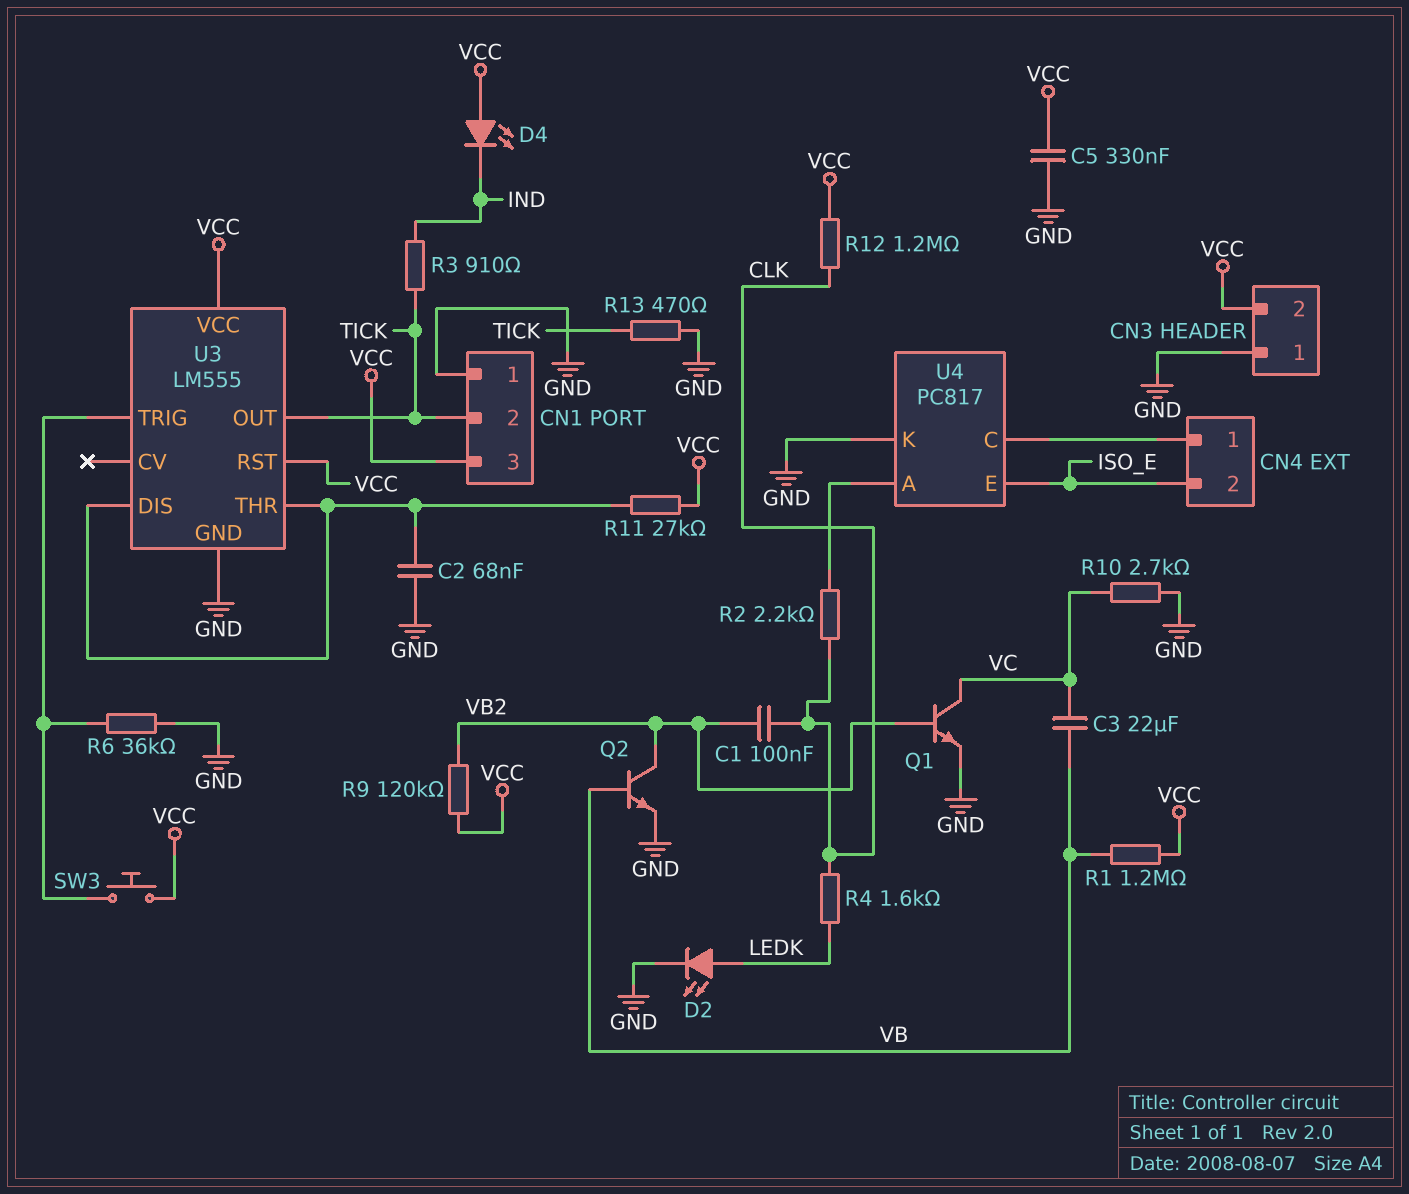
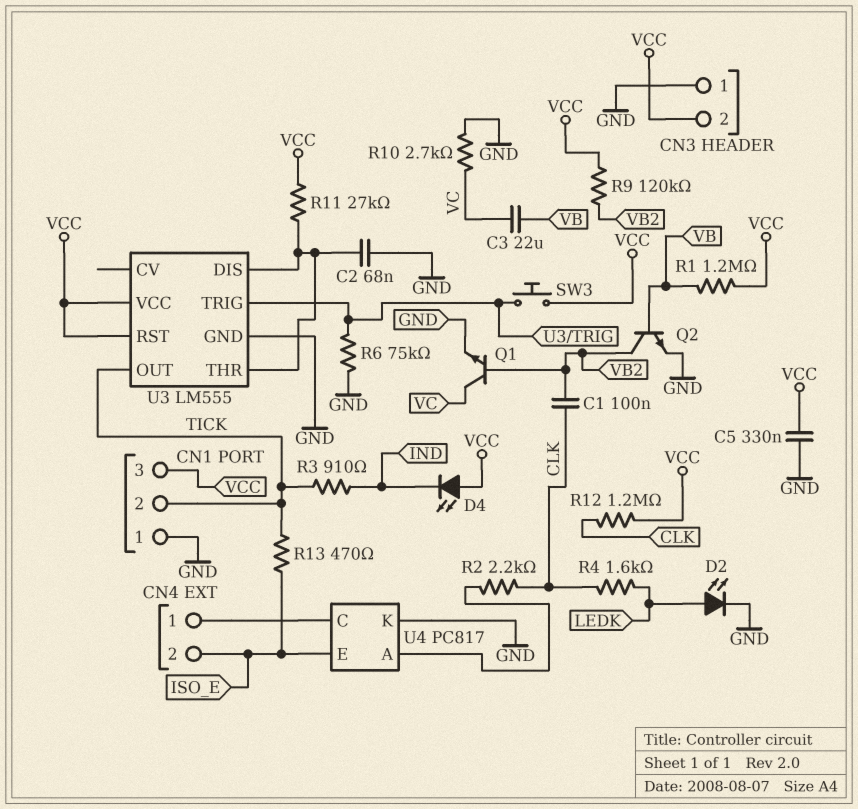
R6: 36k (GND, U3/TRIG) -> 75k (GND, U3/TRIG)
R13: 470 (GND, TICK) -> 470 (ISO_E, TICK)

